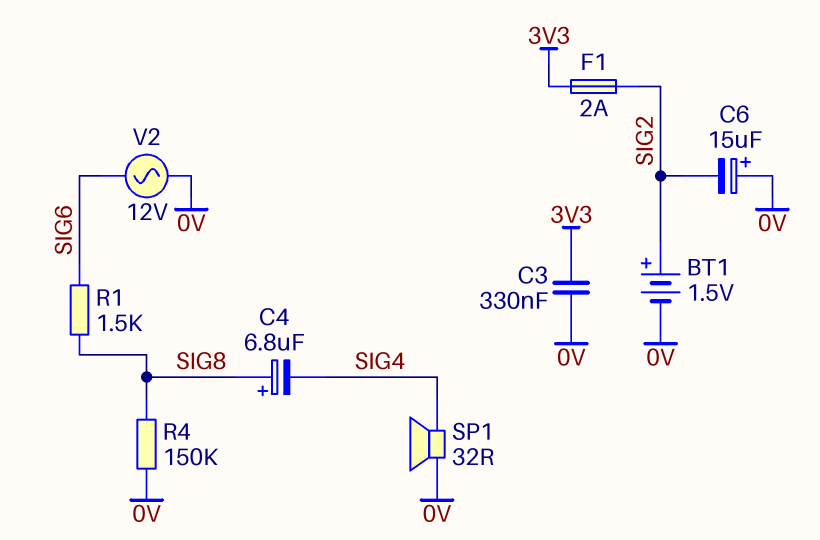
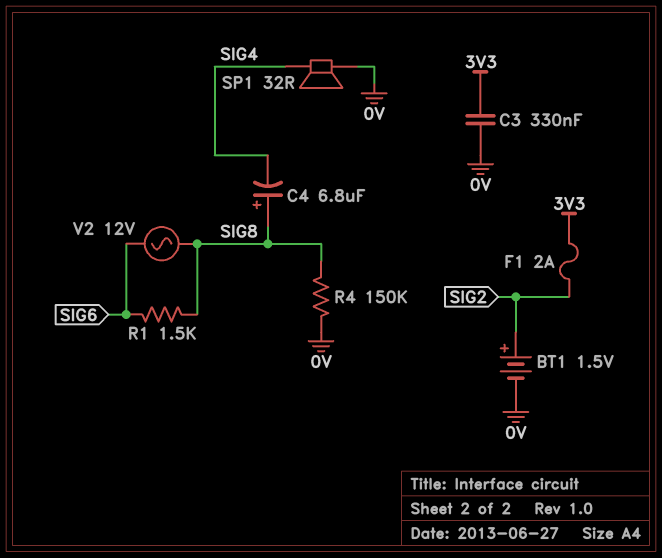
C6: 15uF (plus 0V, minus SIG2) -> none
V2: AC 12V (0V, SIG6) -> AC 12V (SIG6, SIG8)

